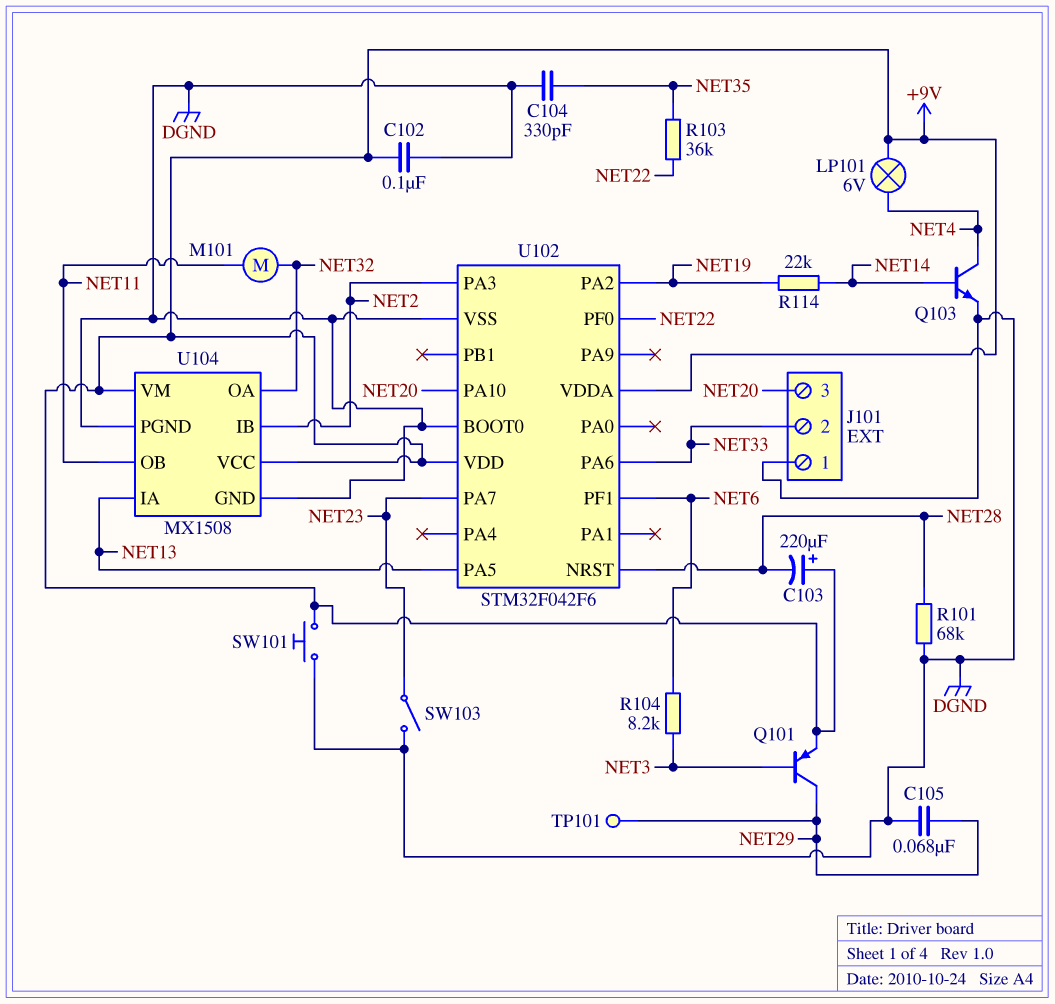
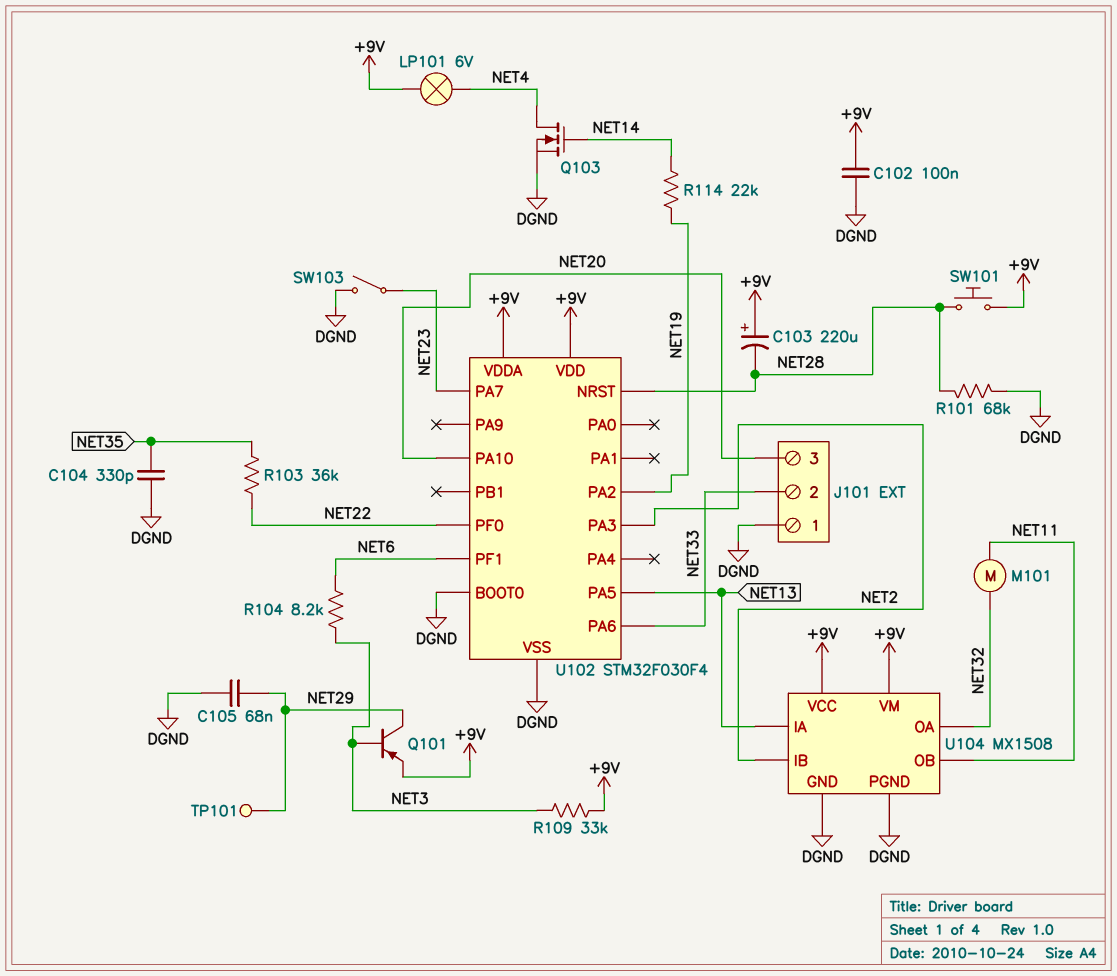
Q103: NPN (B NET14, C NET4, E DGND) -> NMOS (G NET14, D NET4, S DGND)
R109: none -> 33k (+9V, NET3)
SW101: button (+9V, DGND) -> button (+9V, NET28)
U102: STM32F042F6 -> STM32F030F4

